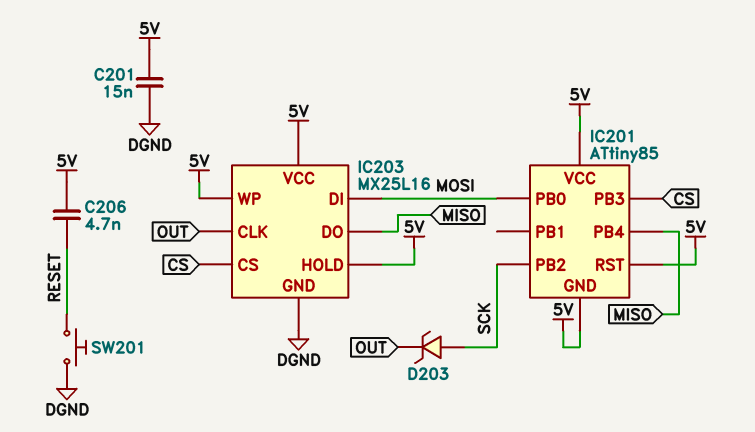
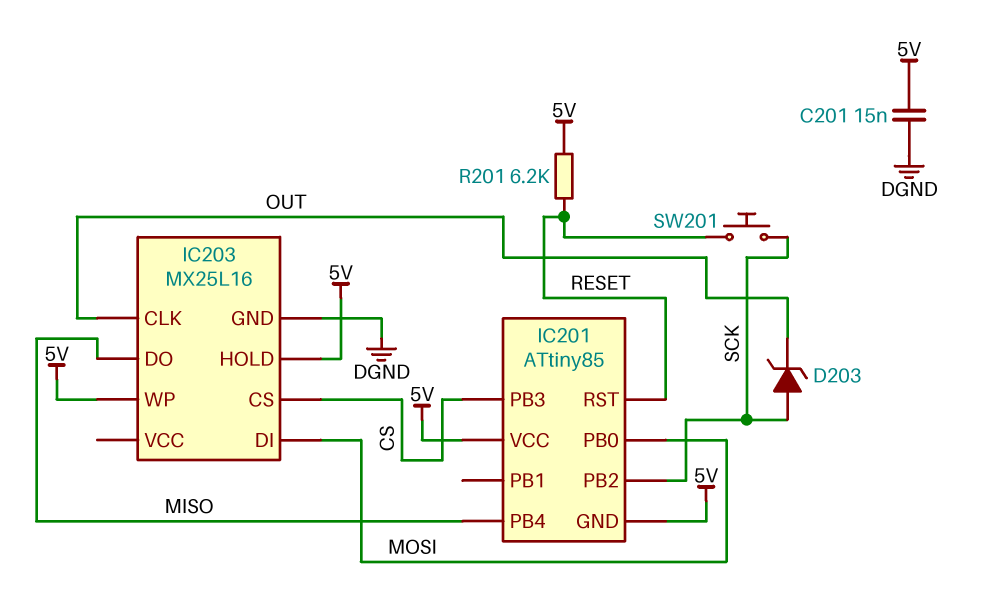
C206: 4.7nF (5V, RESET) -> none
IC201 pin RST: 5V -> RESET
IC203 pin VCC: 5V -> none
R201: none -> 6.2k (5V, RESET)
SW201: button (DGND, RESET) -> button (RESET, SCK)

